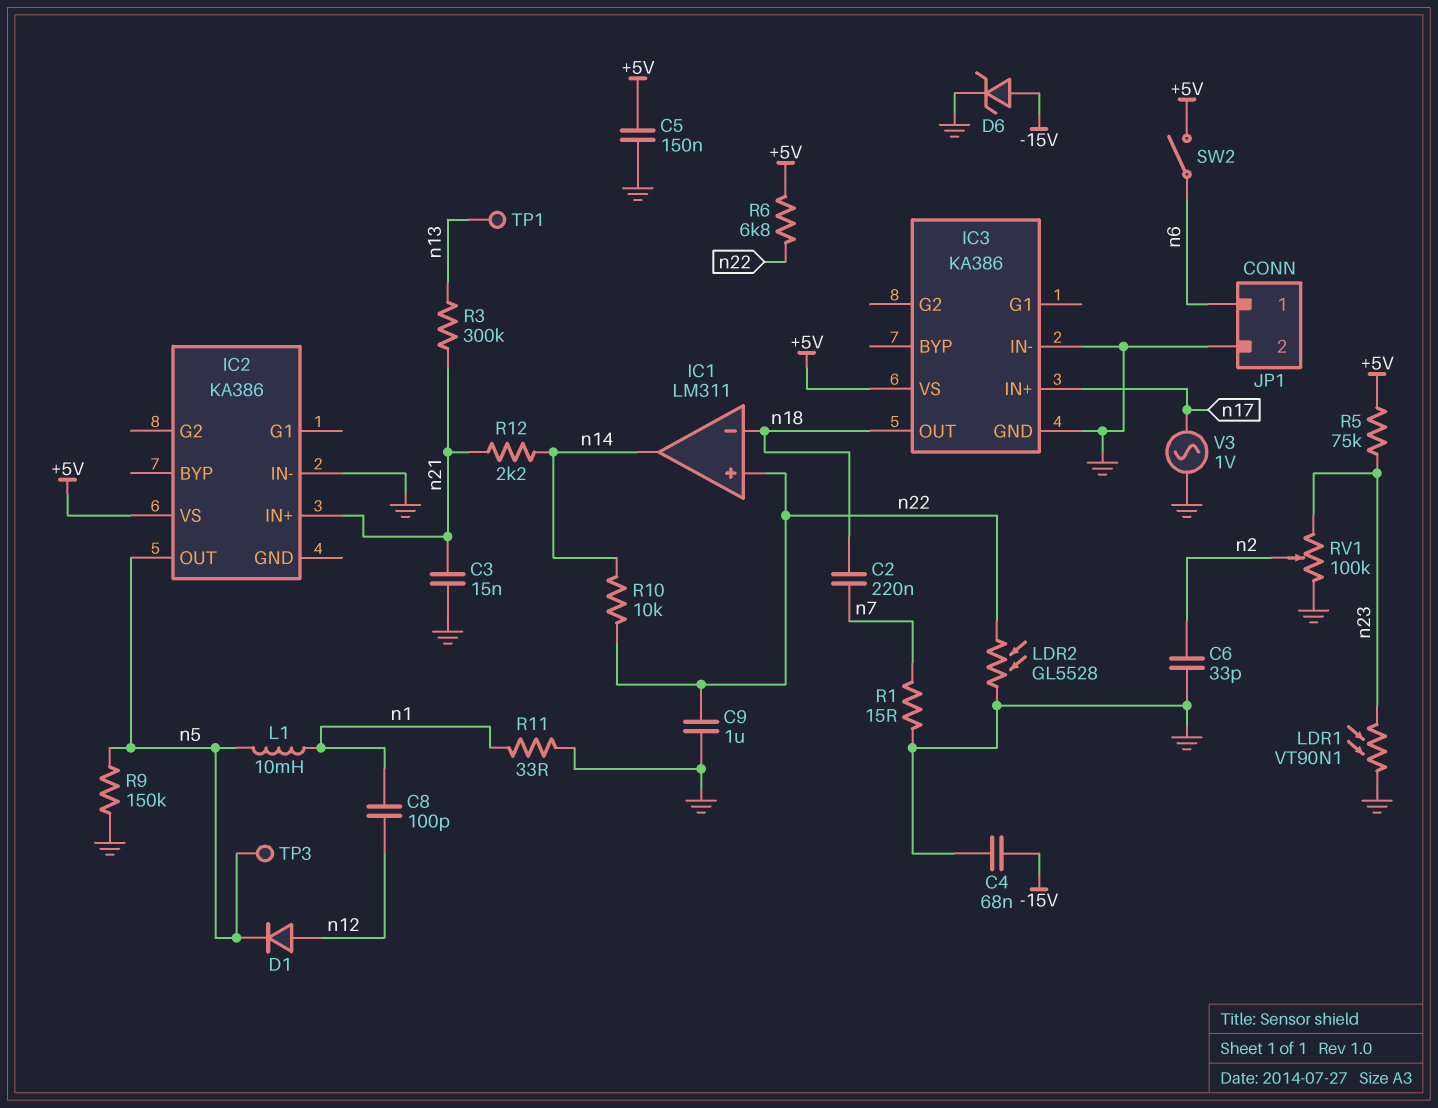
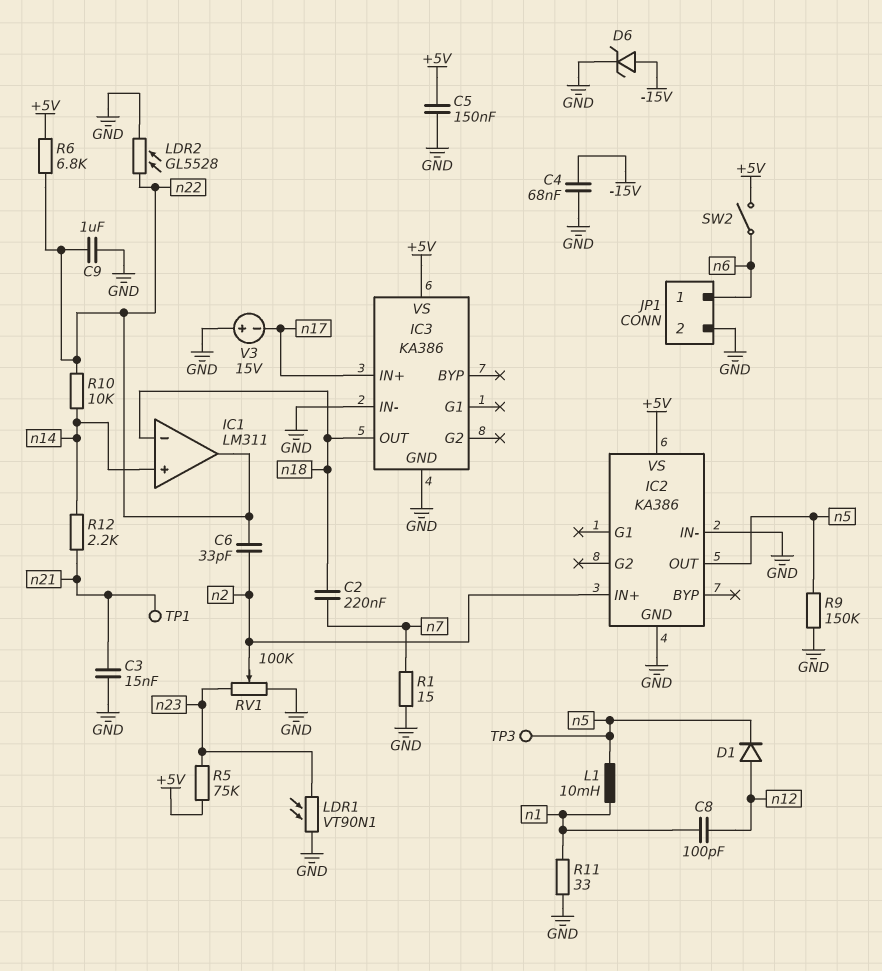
C6: 33pF (GND, n2) -> 33pF (n2, n22)
IC1 pin in+: n22 -> n14
IC1 pin out: n14 -> n22
IC2 pin GND: none -> GND
IC2 pin IN+: n21 -> n2
R3: 300k (n13, n21) -> none
TP1: test point (n13) -> test point (n21)
V3: AC 1V (GND, n17) -> 15V (plus GND, minus n17)

